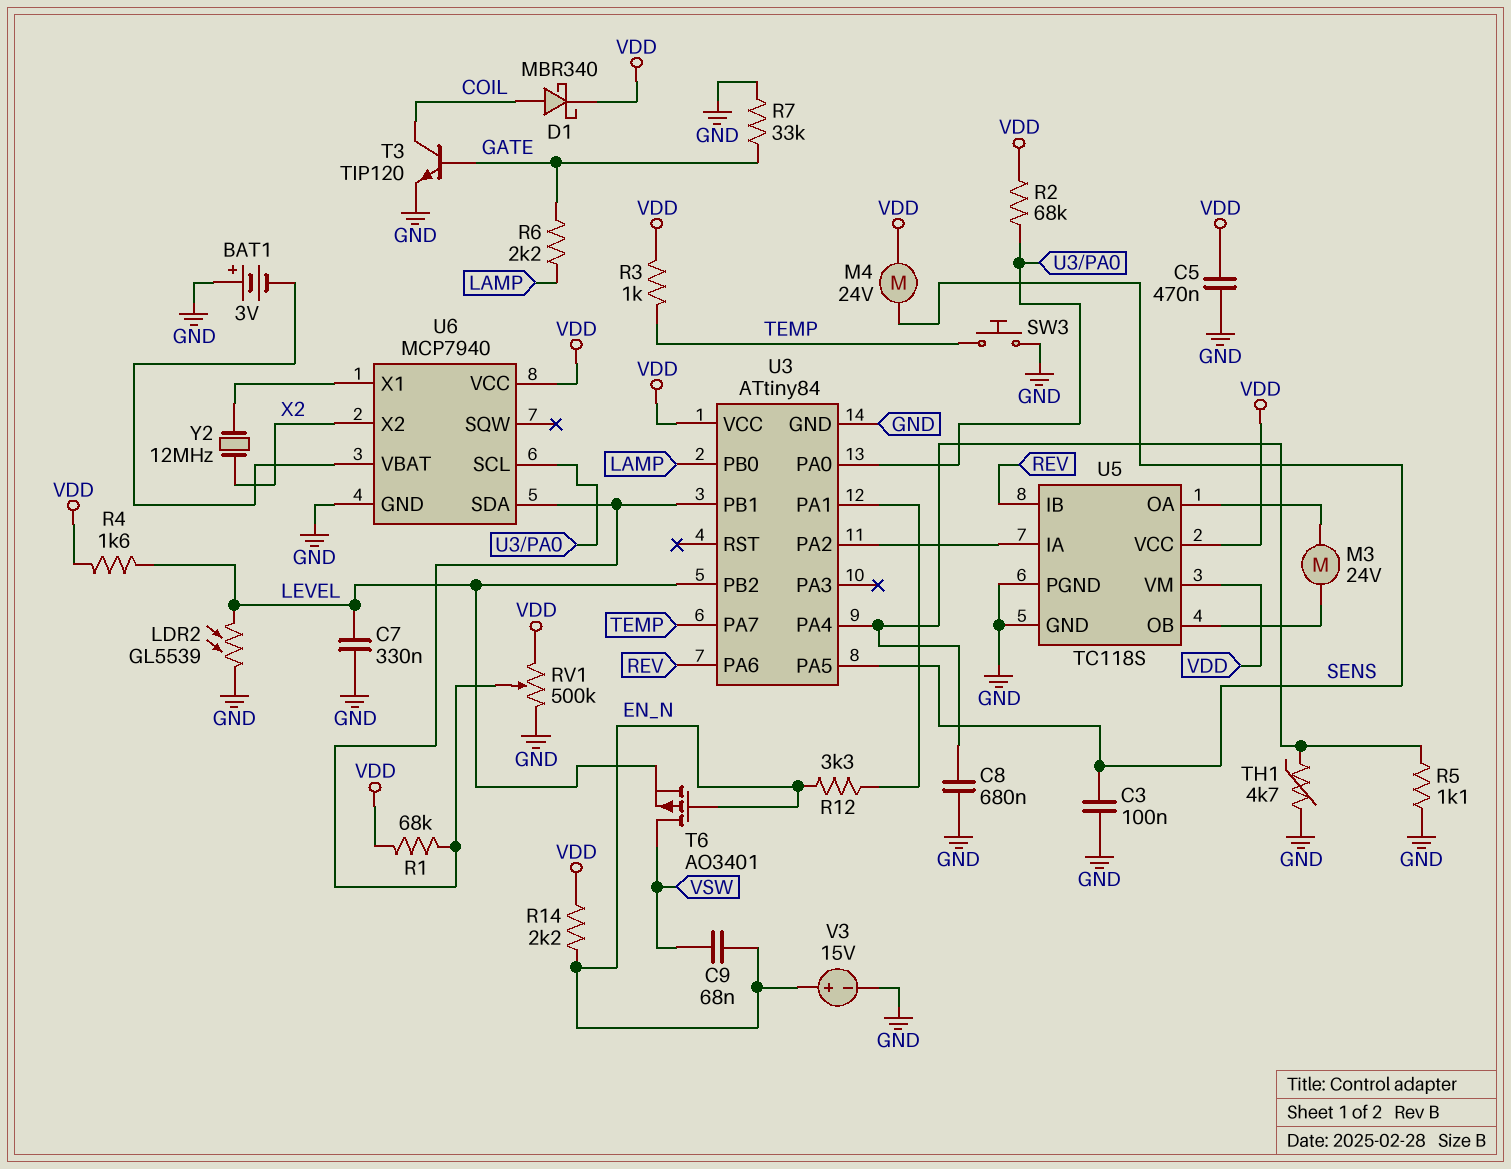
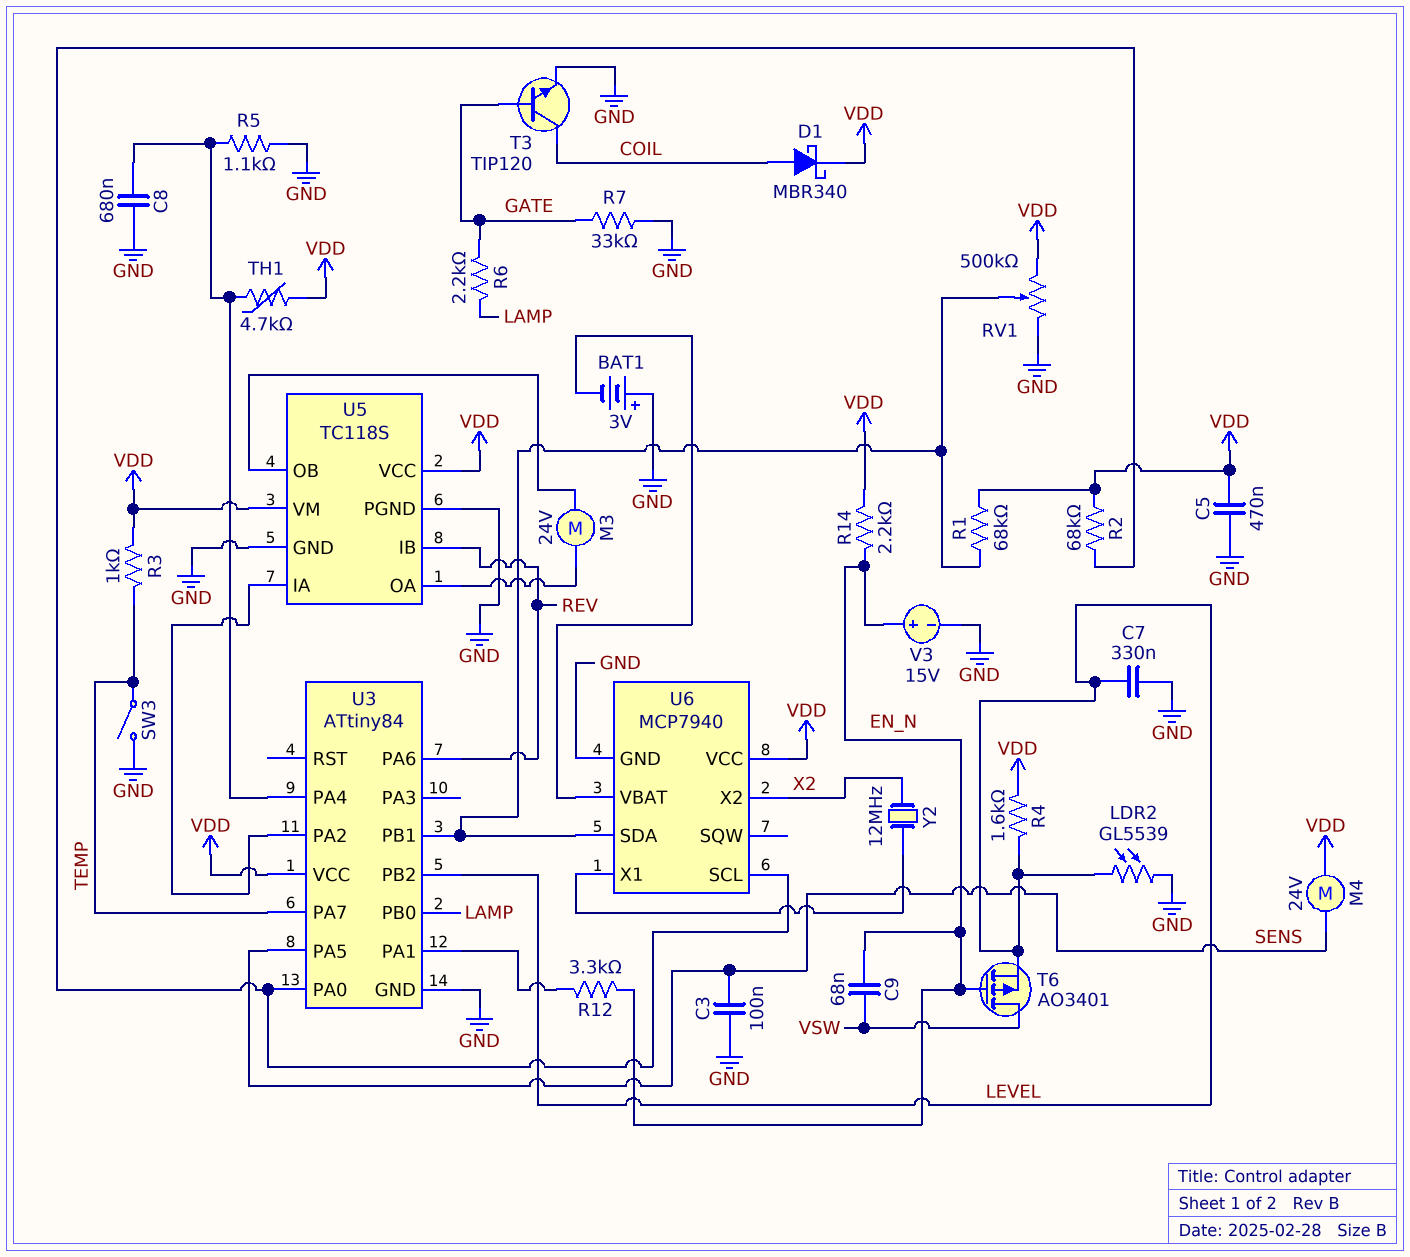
SW3: button (GND, TEMP) -> switch (GND, TEMP)
TH1: 4.7k (GND, U3/PA4) -> 4.7k (U3/PA4, VDD)

